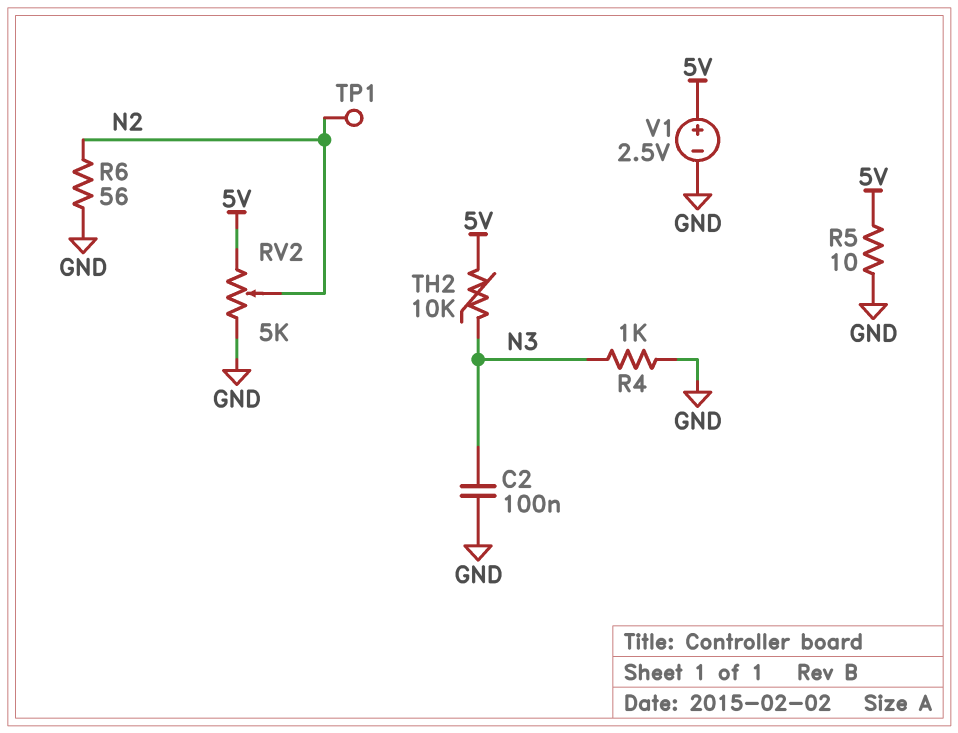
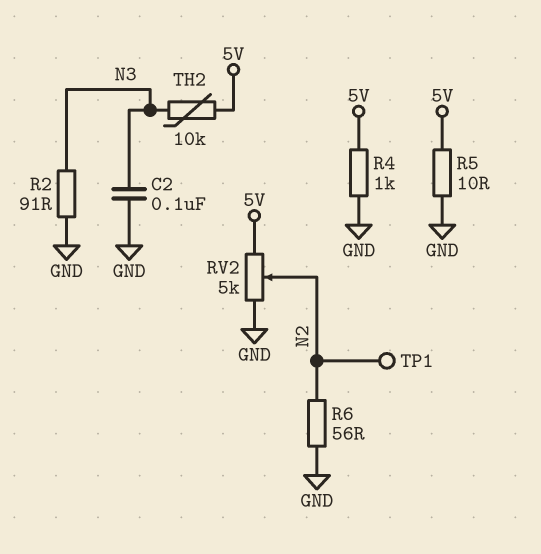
R2: none -> 91 (GND, N3)
R4: 1k (GND, N3) -> 1k (5V, GND)
V1: 2.5V (plus 5V, minus GND) -> none

